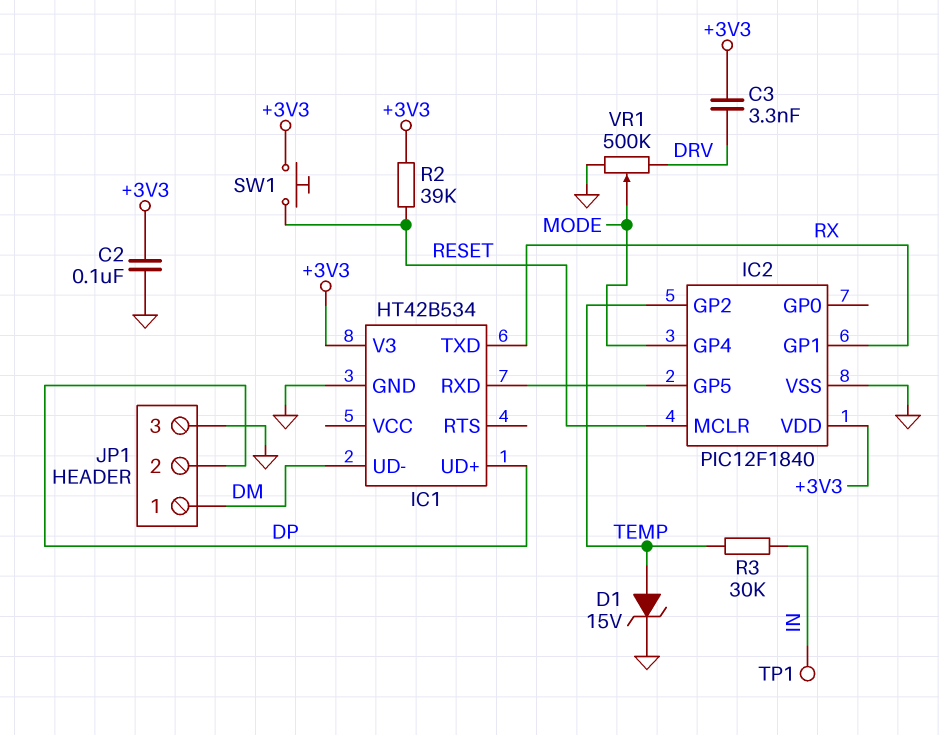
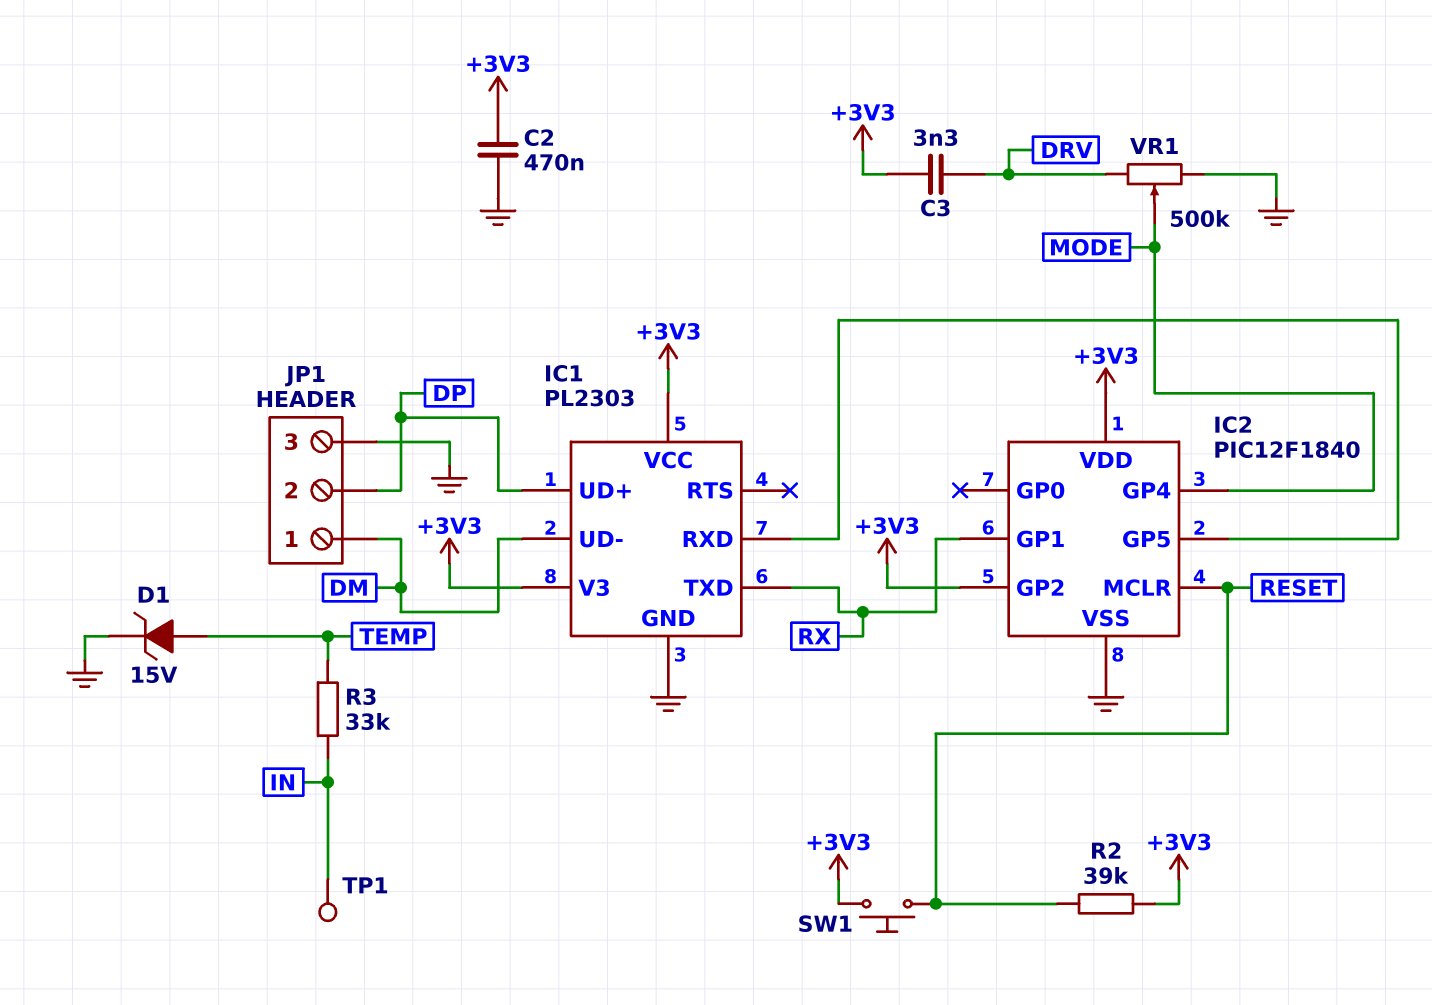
C2: 100nF (+3V3, GND) -> 470nF (+3V3, GND)
IC1: HT42B534 -> PL2303
IC1 pin VCC: none -> +3V3
IC2 pin GP2: TEMP -> +3V3
R3: 30k (IN, TEMP) -> 33k (IN, TEMP)

